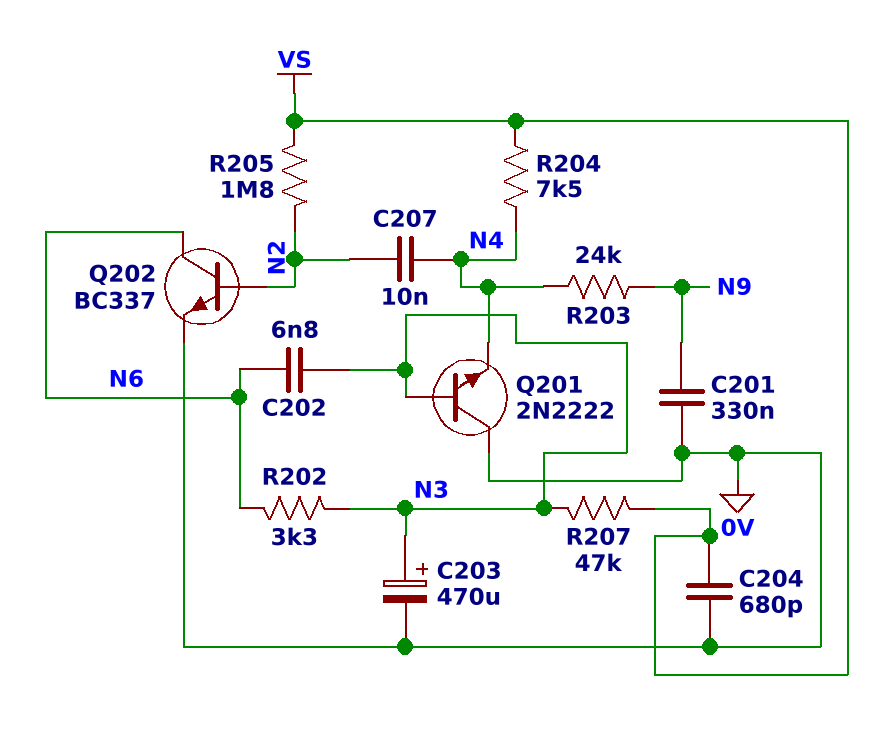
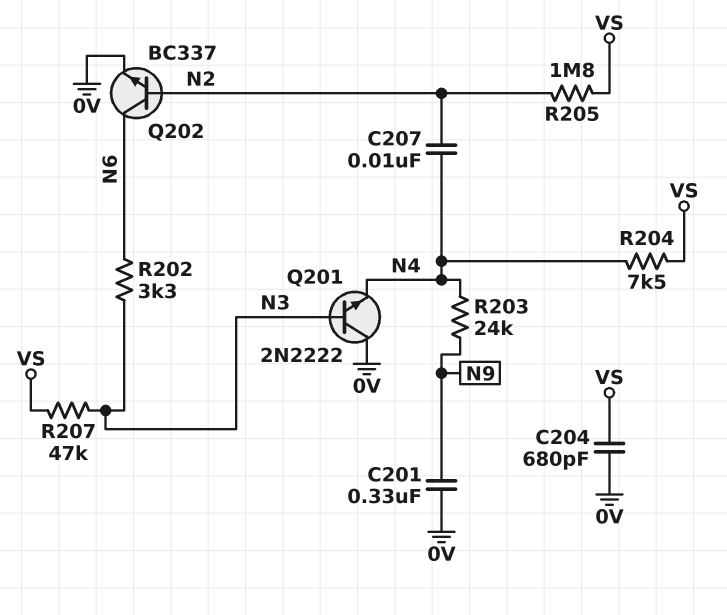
C202: 6.8nF (N3, N6) -> none
C203: 470uF (plus N3, minus 0V) -> none

